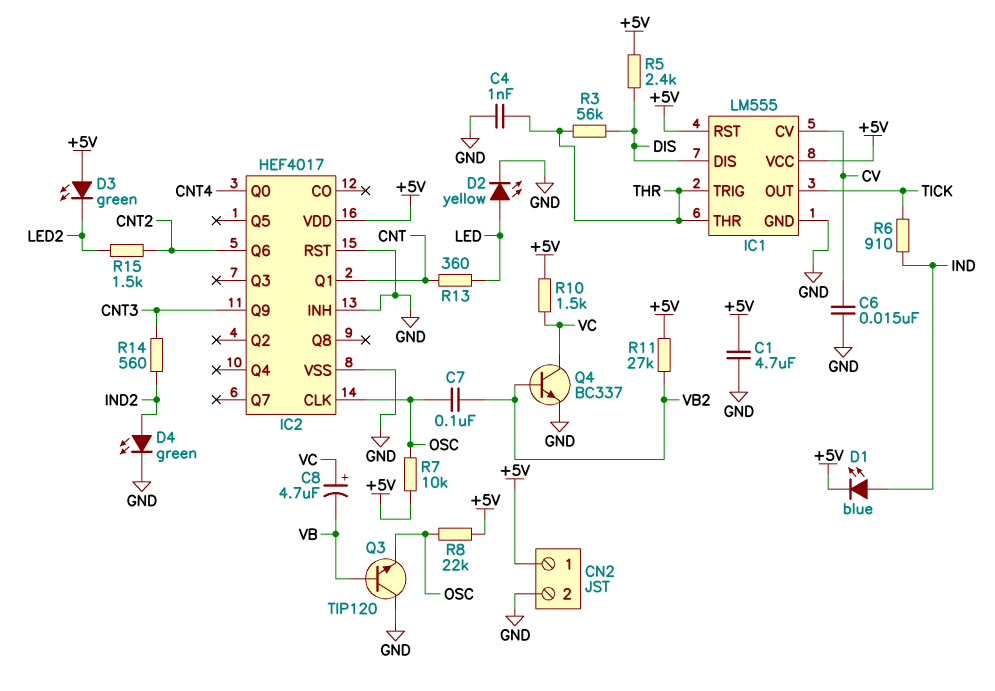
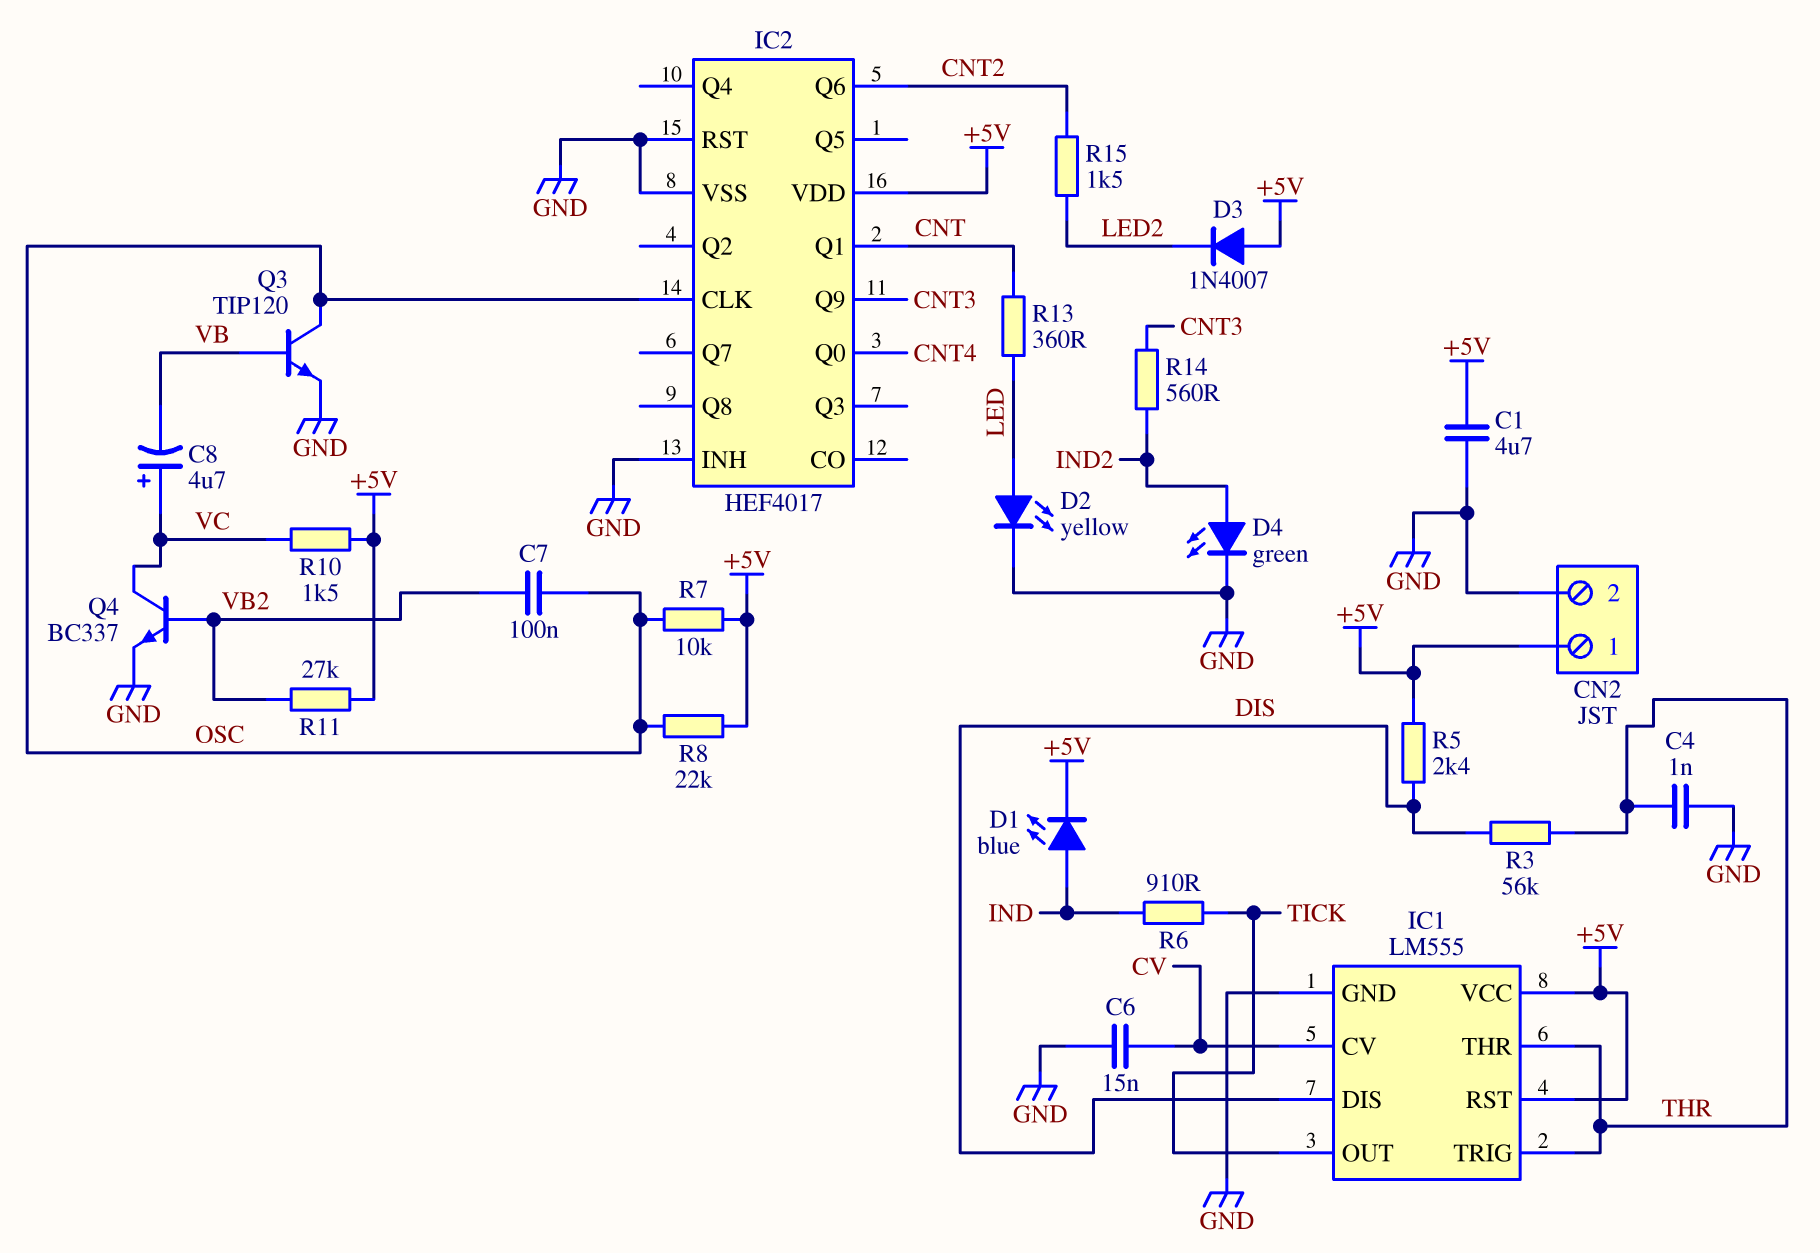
D3: LED green (A +5V, K LED2) -> diode 1N4007 (A +5V, K LED2)
Q3: NPN TIP120 (B VB, C GND, E OSC) -> NPN TIP120 (B VB, C OSC, E GND)

